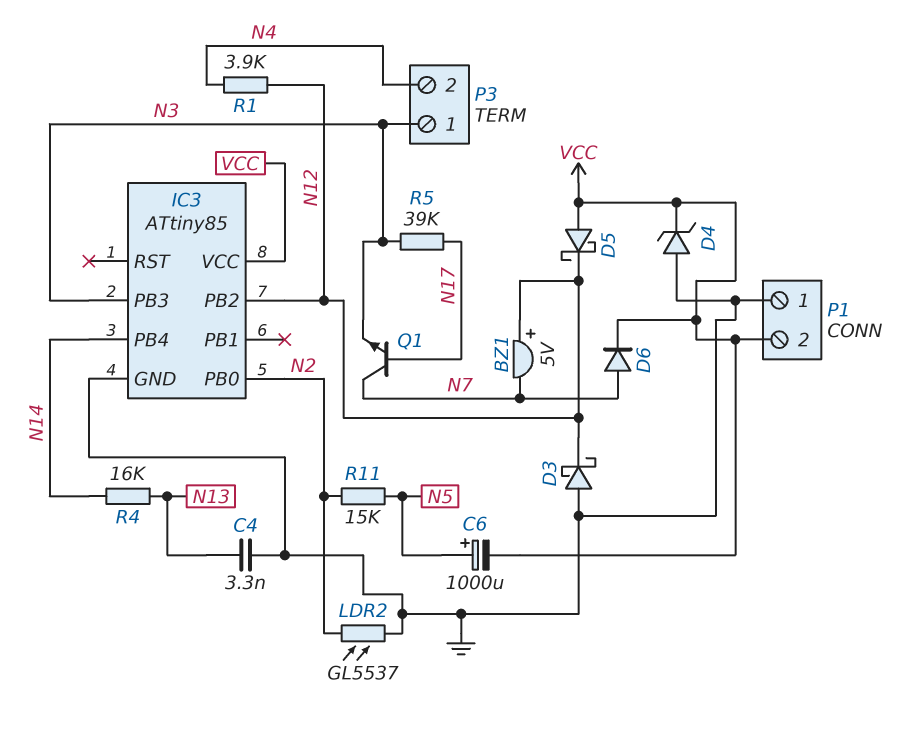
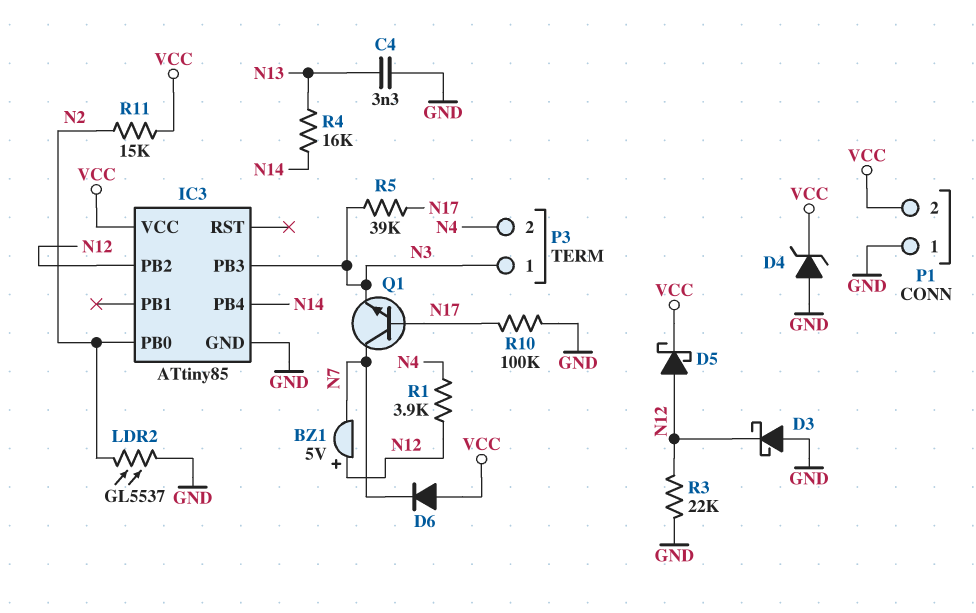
C6: 1000uF (plus N5, minus VCC) -> none
D5: schottky (A VCC, K N12) -> schottky (A N12, K VCC)
D6: diode (A N7, K VCC) -> diode (A VCC, K N7)
R3: none -> 22k (GND, N12)
R10: none -> 100k (GND, N17)
R11: 15k (N2, N5) -> 15k (N2, VCC)

